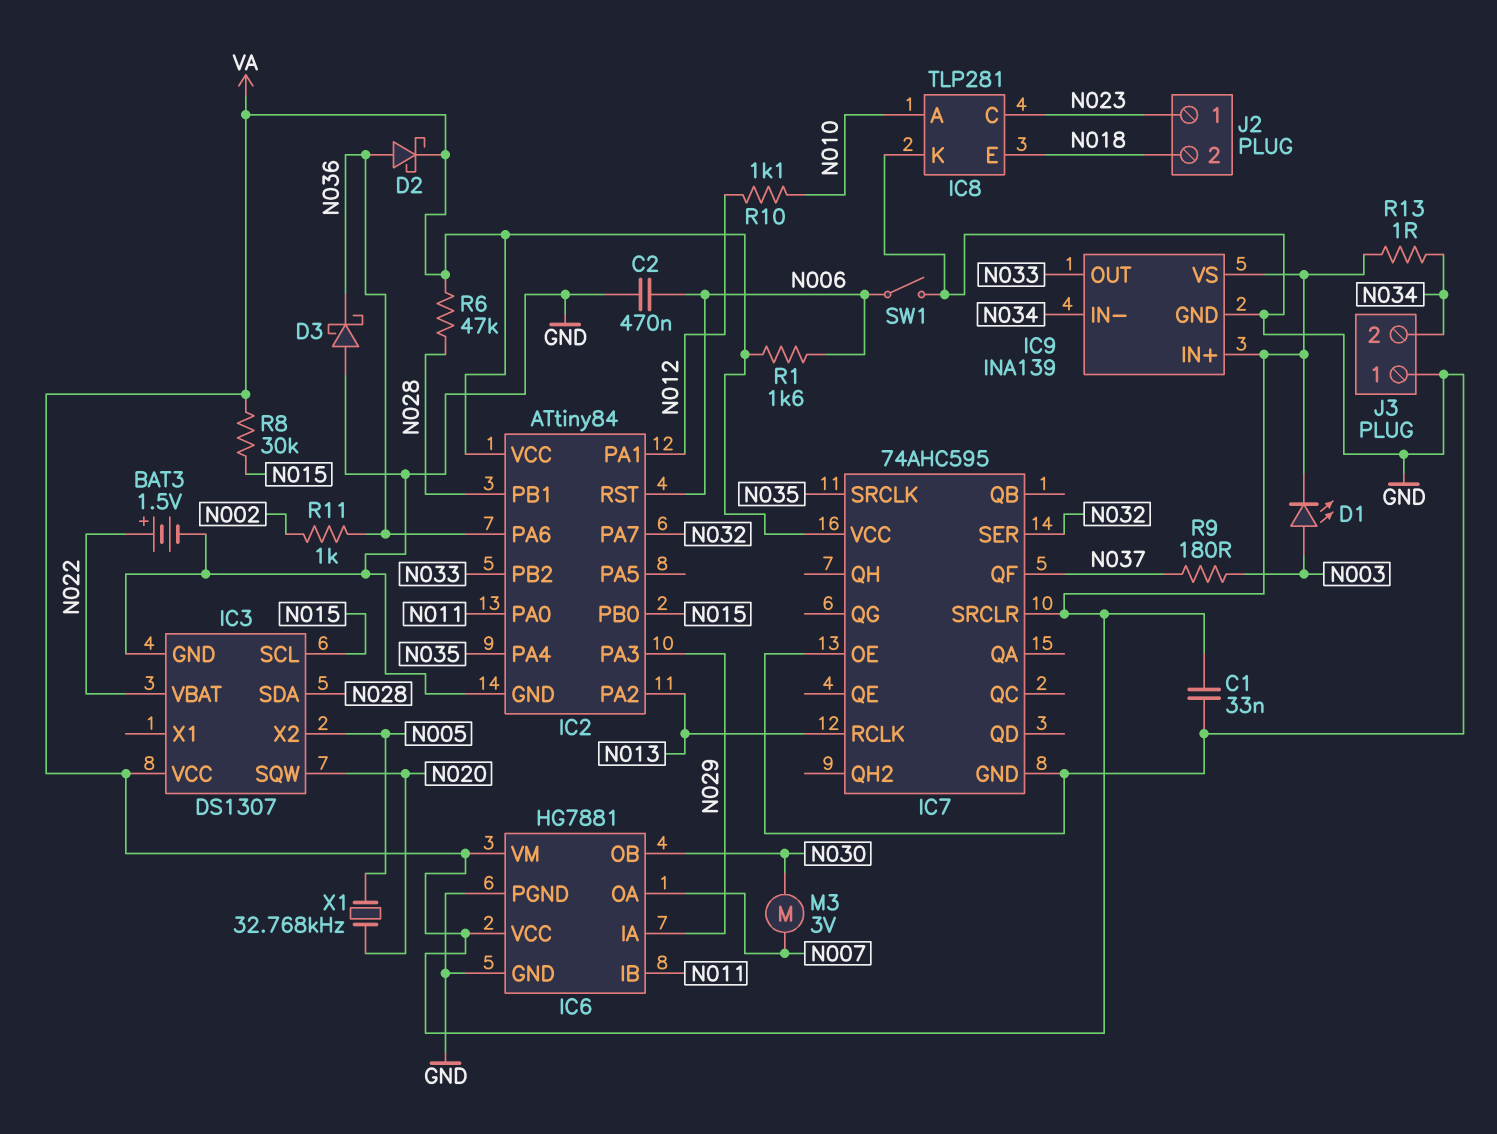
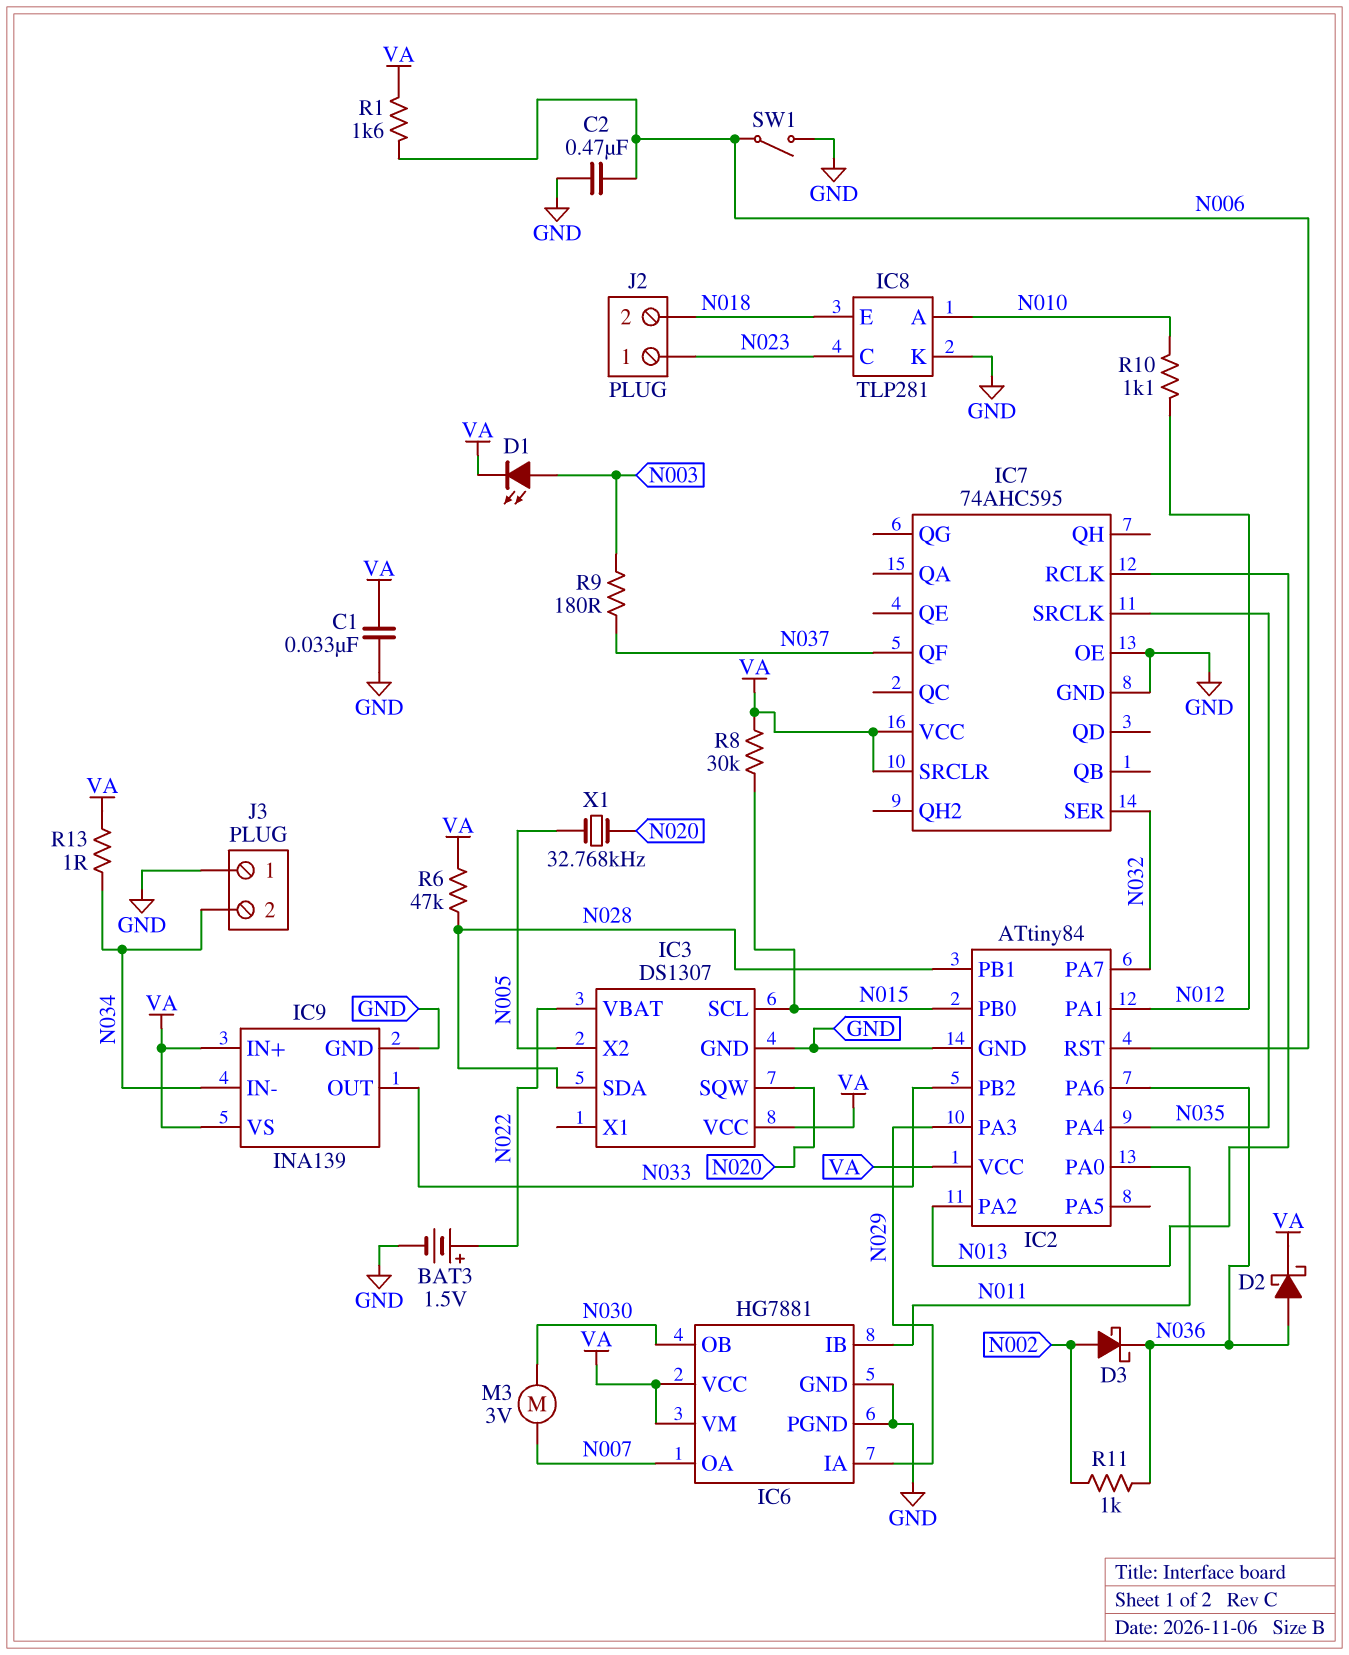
D3: schottky (A GND, K N036) -> schottky (A N002, K N036)

